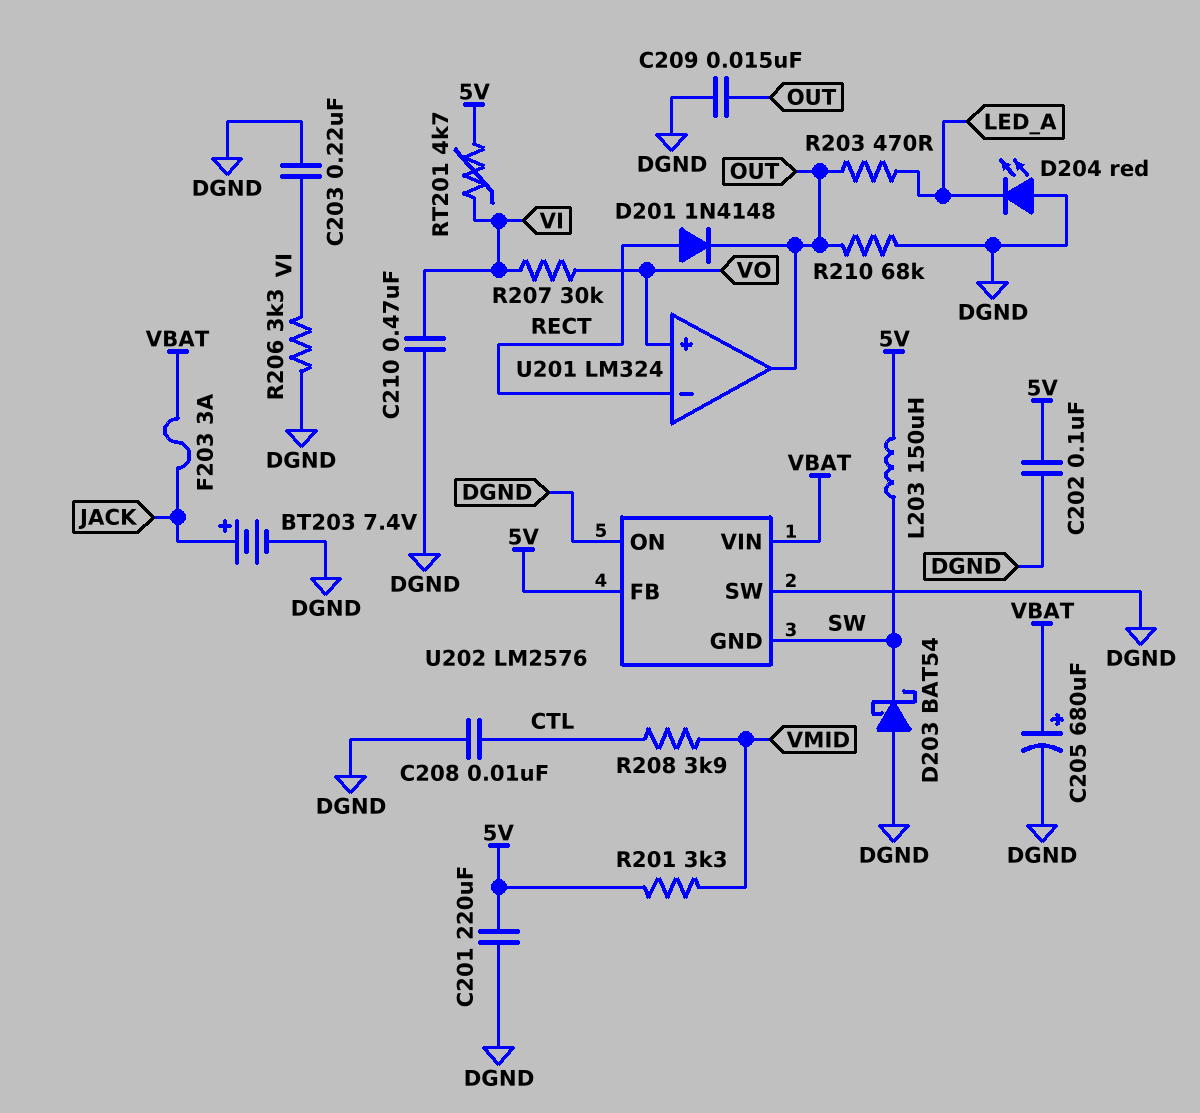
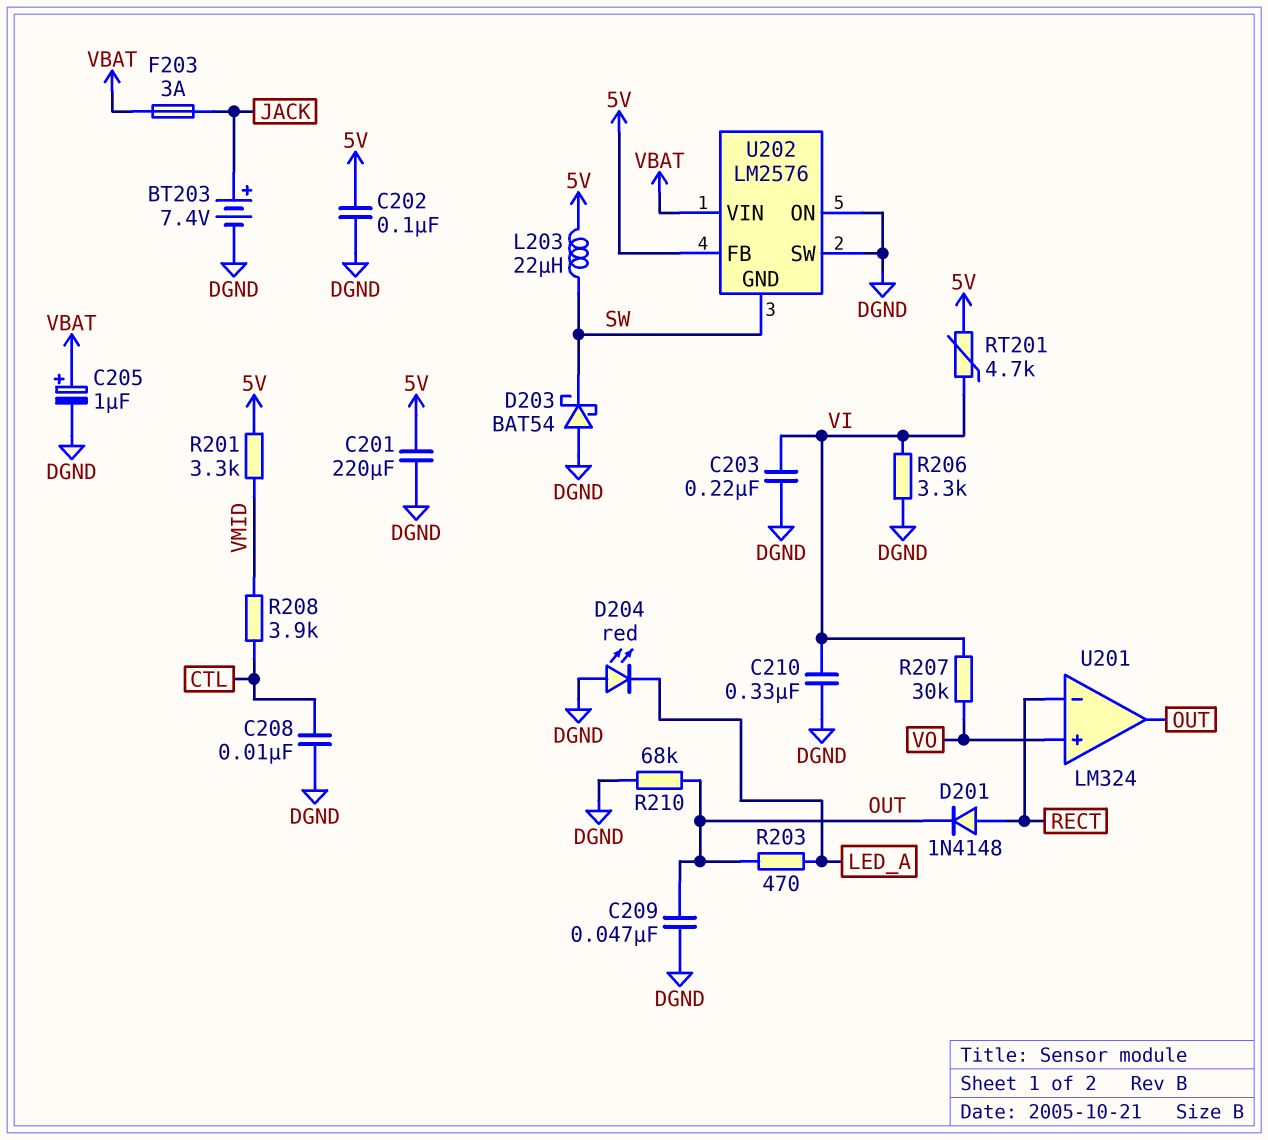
C205: 680uF (plus VBAT, minus DGND) -> 1uF (plus VBAT, minus DGND)
C209: 15nF (DGND, OUT) -> 47nF (DGND, OUT)
C210: 470nF (DGND, VI) -> 330nF (DGND, VI)
L203: 150uH (5V, SW) -> 22uH (5V, SW)

